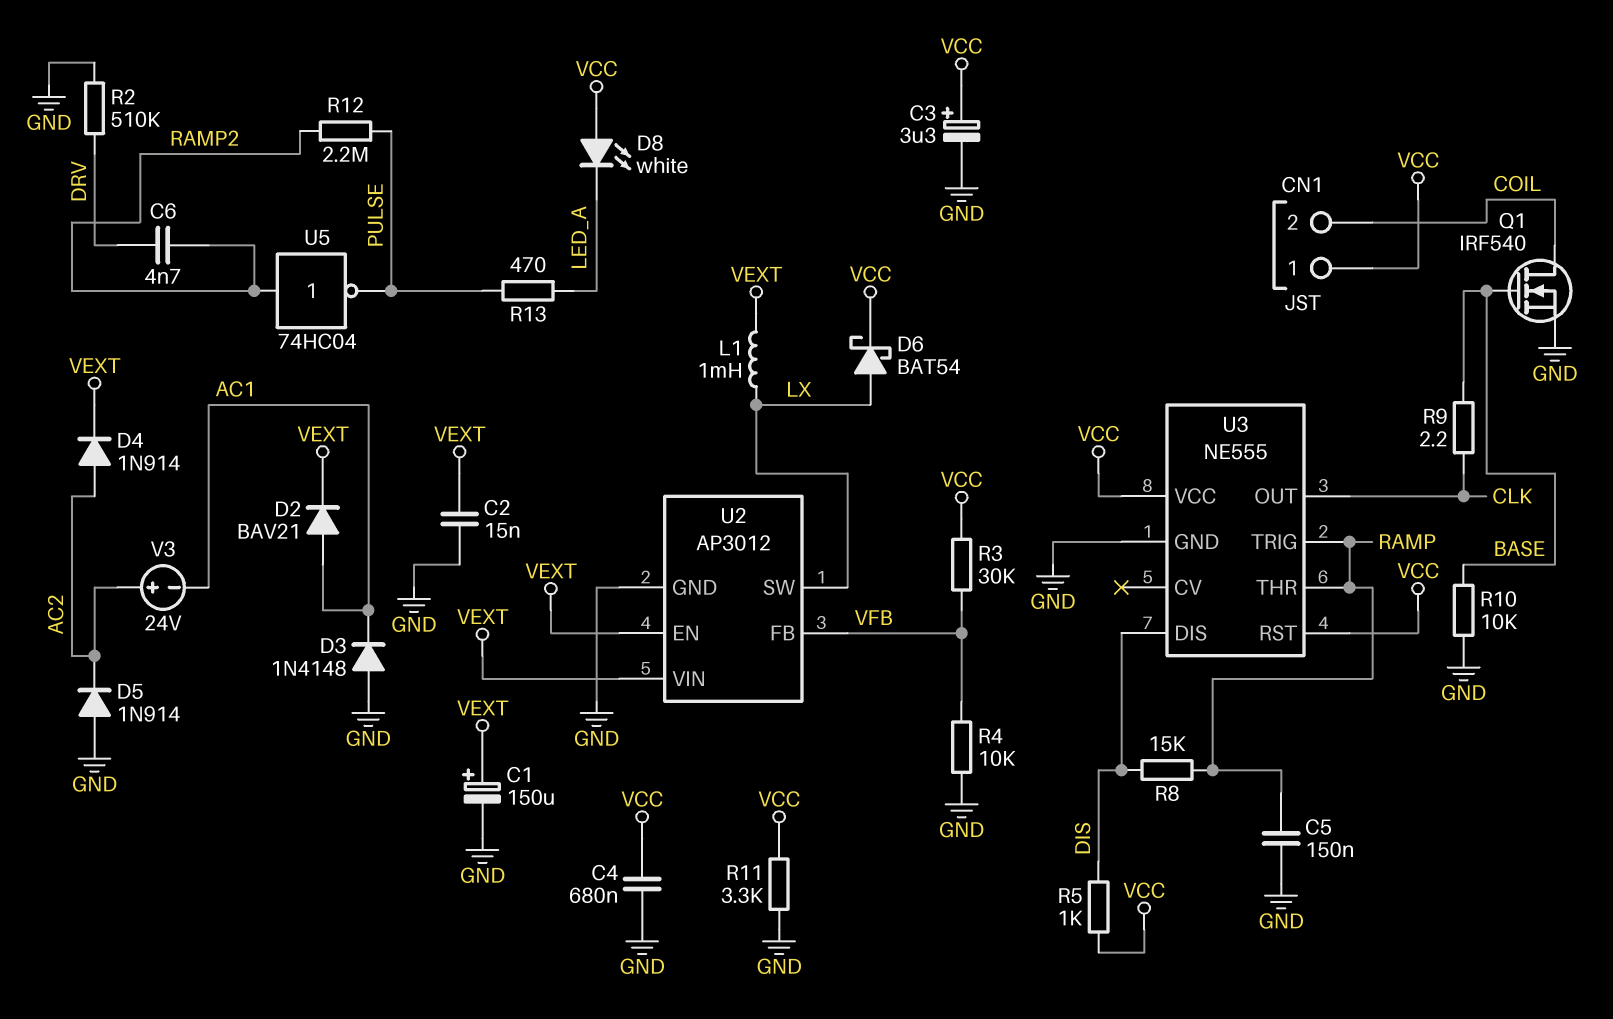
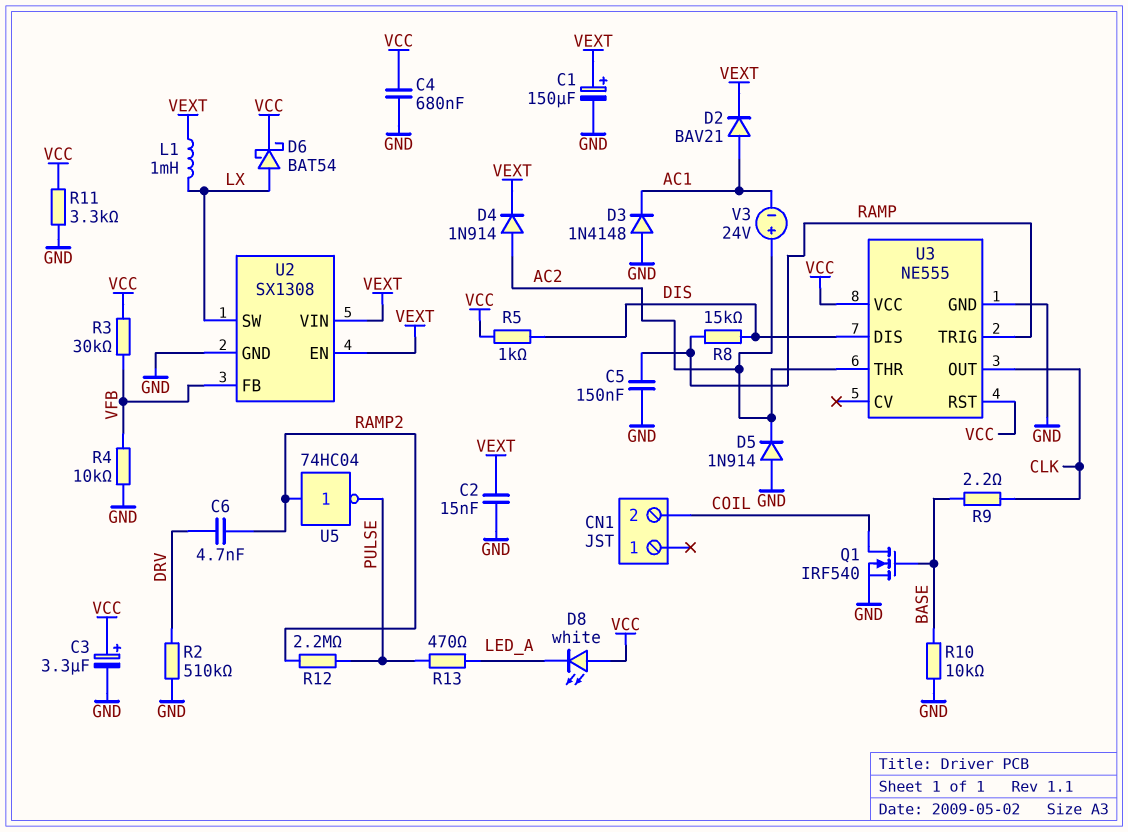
CN1 pin 1: VCC -> none
U2: AP3012 -> SX1308
U3 pin THR: RAMP -> AC2

